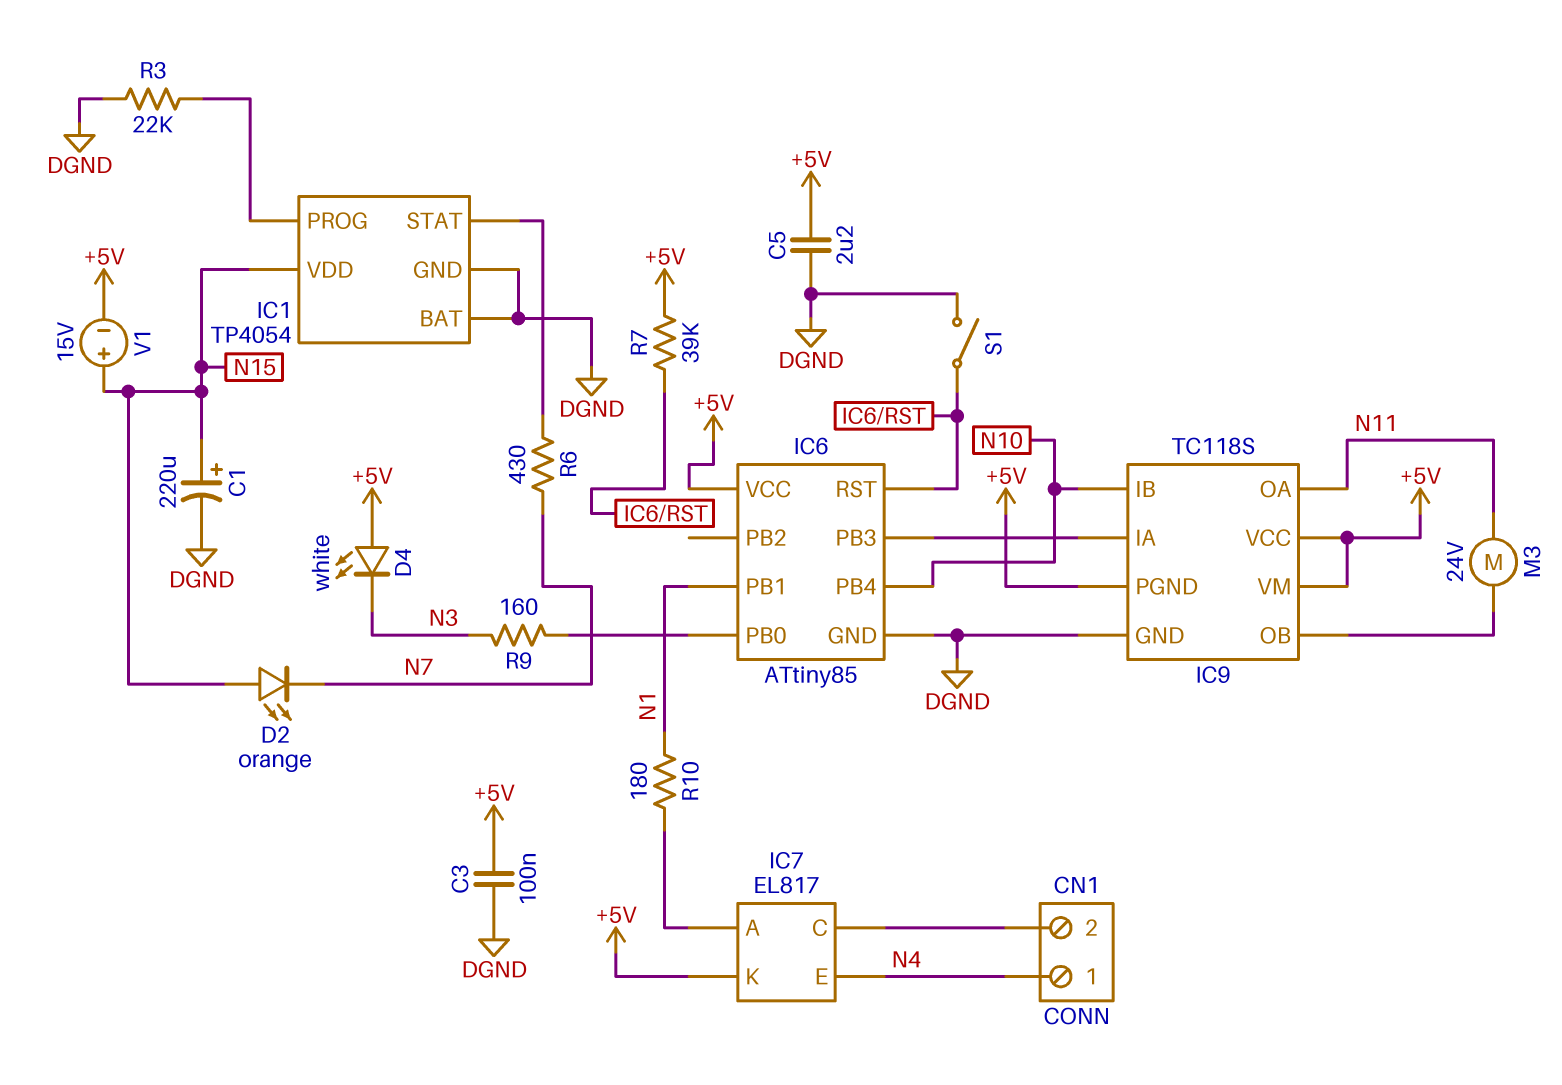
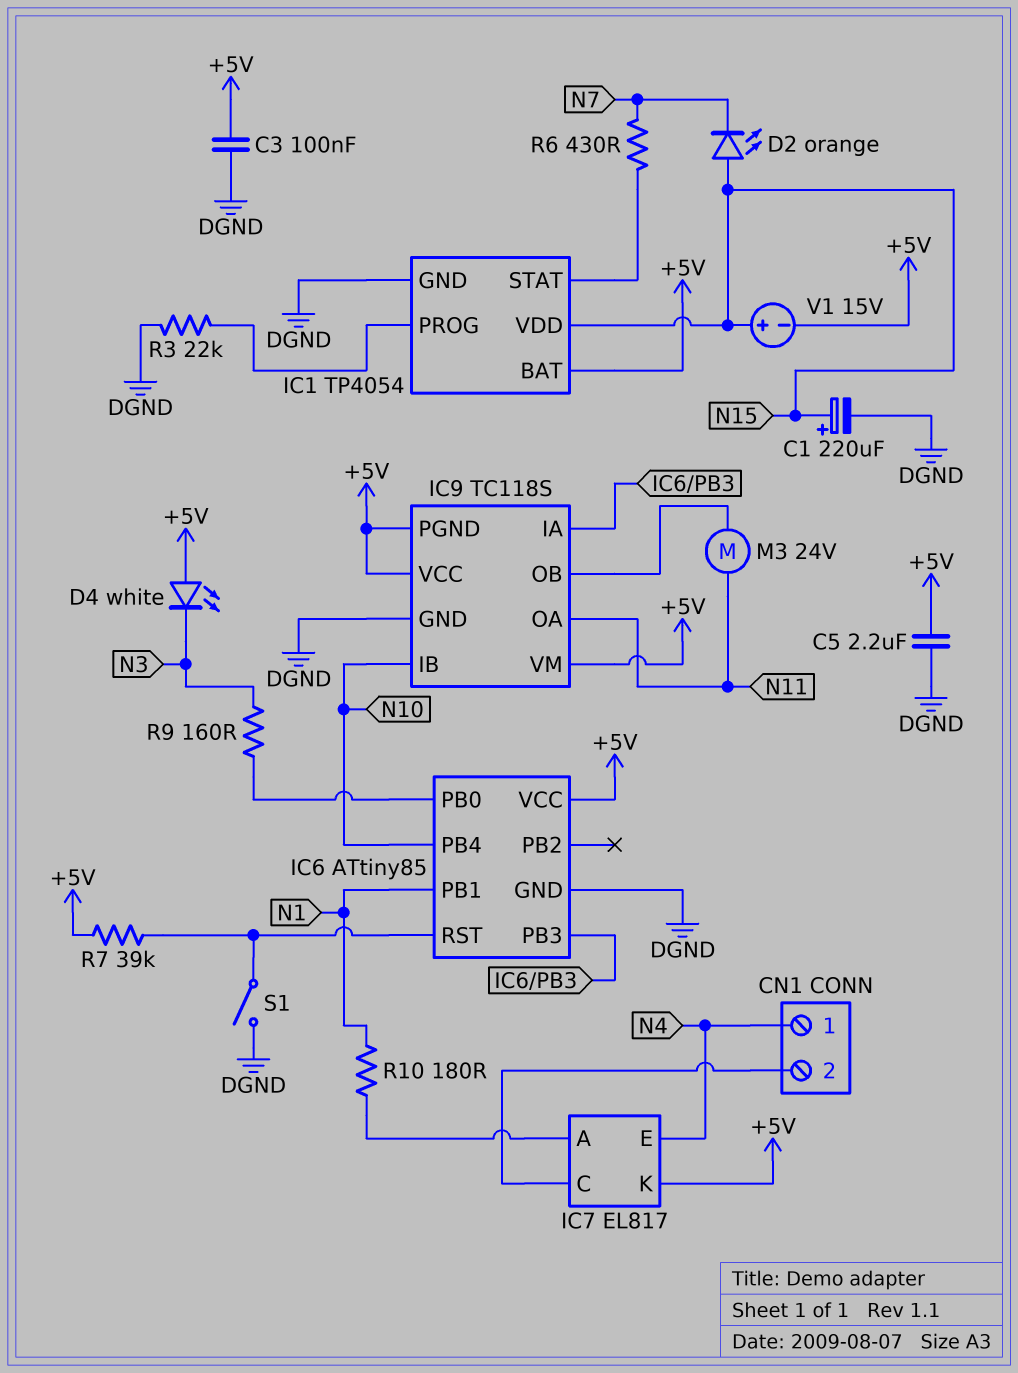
IC1 pin BAT: DGND -> +5V

